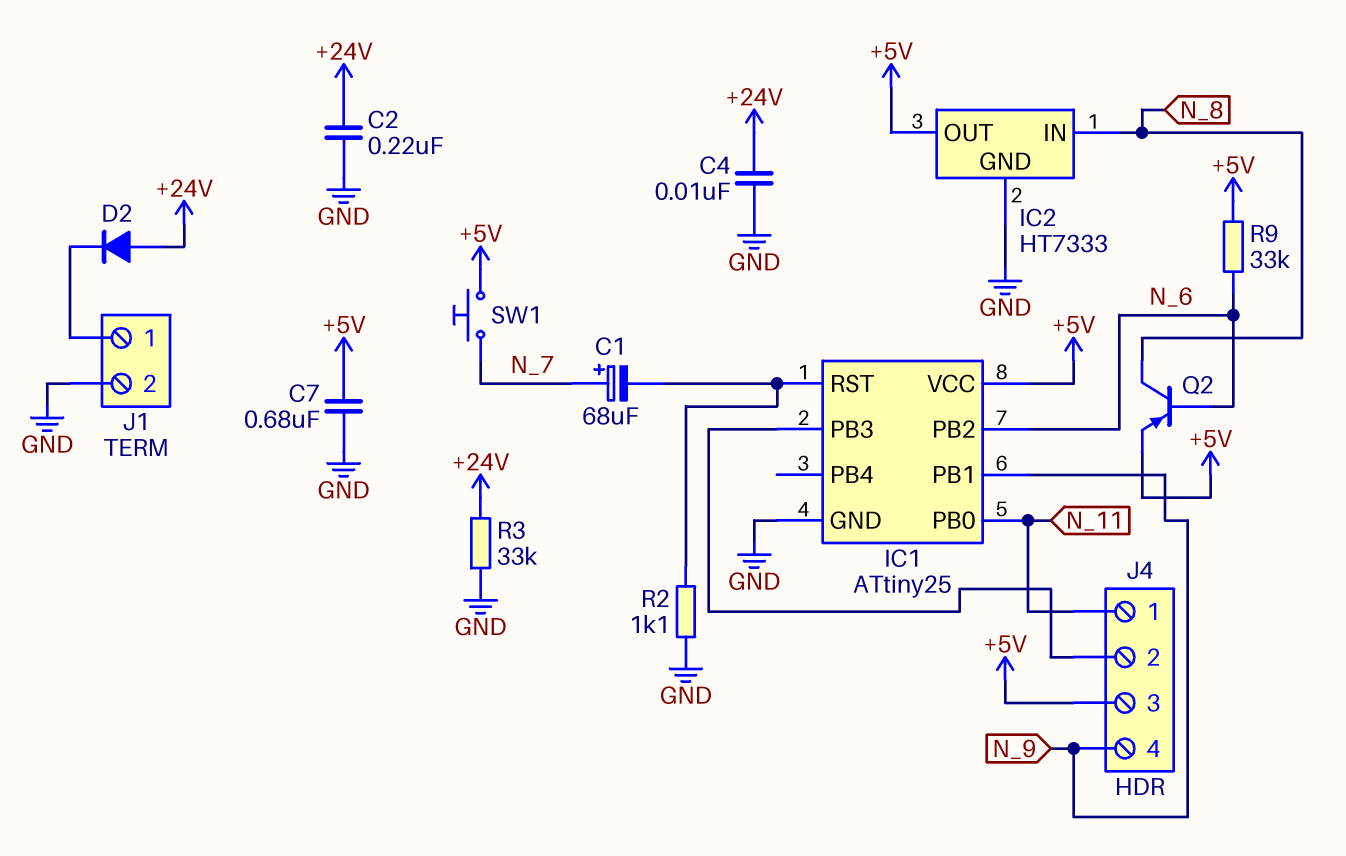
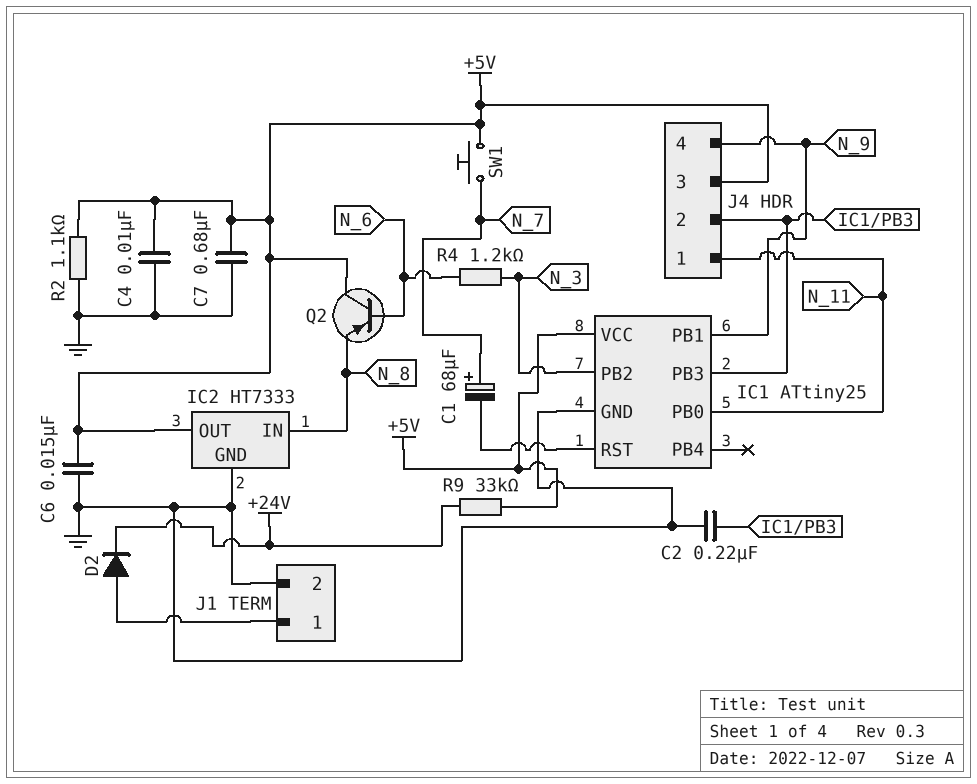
C2: 220nF (+24V, GND) -> 220nF (GND, IC1/PB3)
C4: 10nF (+24V, GND) -> 10nF (+5V, GND)
C6: none -> 15nF (+5V, GND)
D2: diode (A +24V, K J1/1) -> diode (A J1/1, K +24V)
IC1 pin PB2: N_6 -> N_3
Q2: PNP (B N_6, C N_8, E +5V) -> PNP (B N_6, C +5V, E N_8)
R2: 1.1k (GND, IC1/RST) -> 1.1k (+5V, GND)
R3: 33k (+24V, GND) -> none
R4: none -> 1.2k (N_3, N_6)
R9: 33k (+5V, N_6) -> 33k (+5V, +24V)

